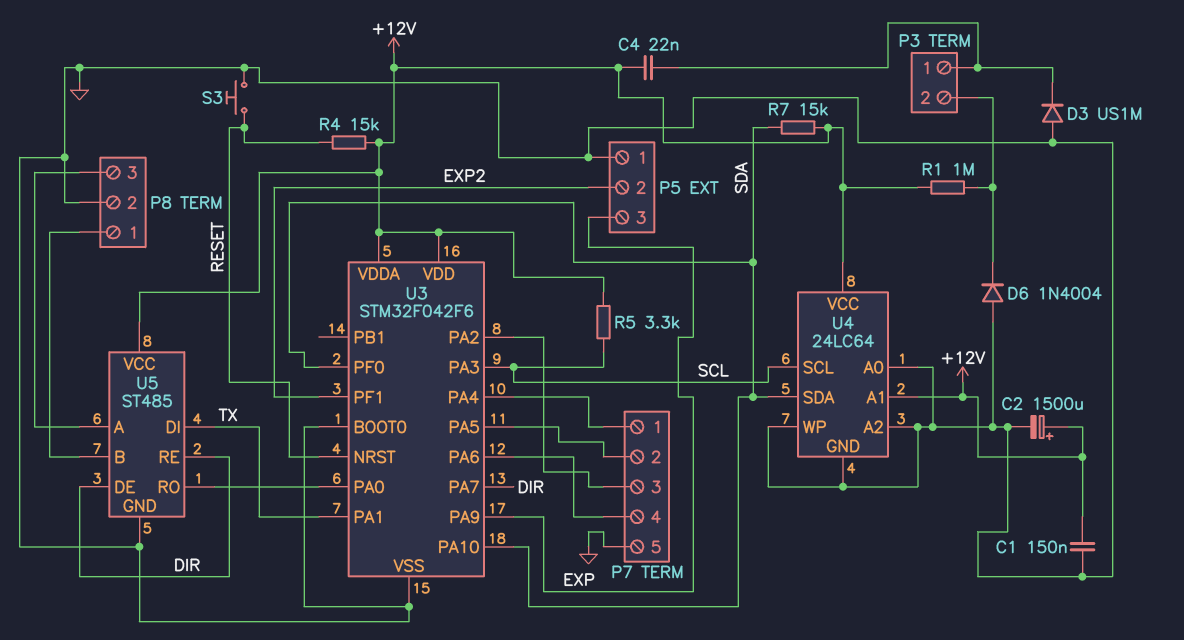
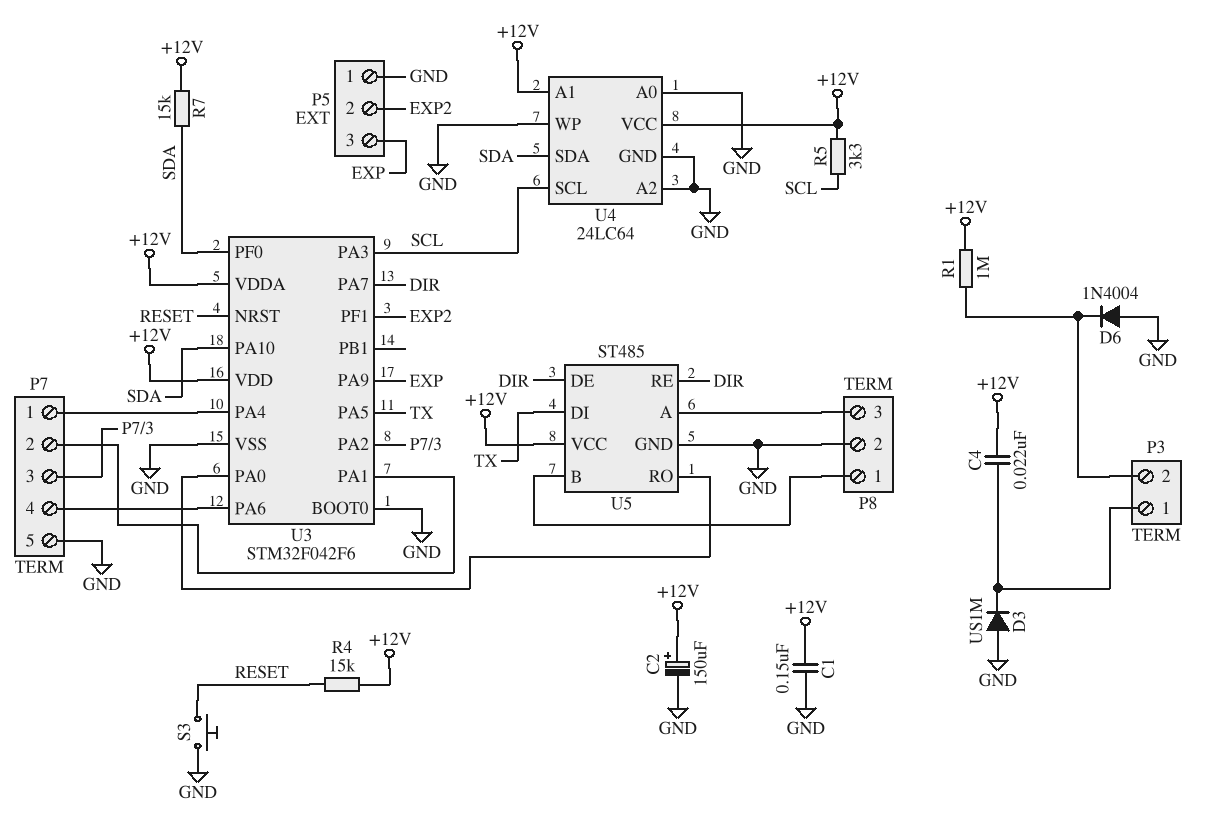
C2: 1500uF (plus +12V, minus GND) -> 150uF (plus +12V, minus GND)
U3 pin PA1: TX -> P7/2
U3 pin PA5: P7/2 -> TX

